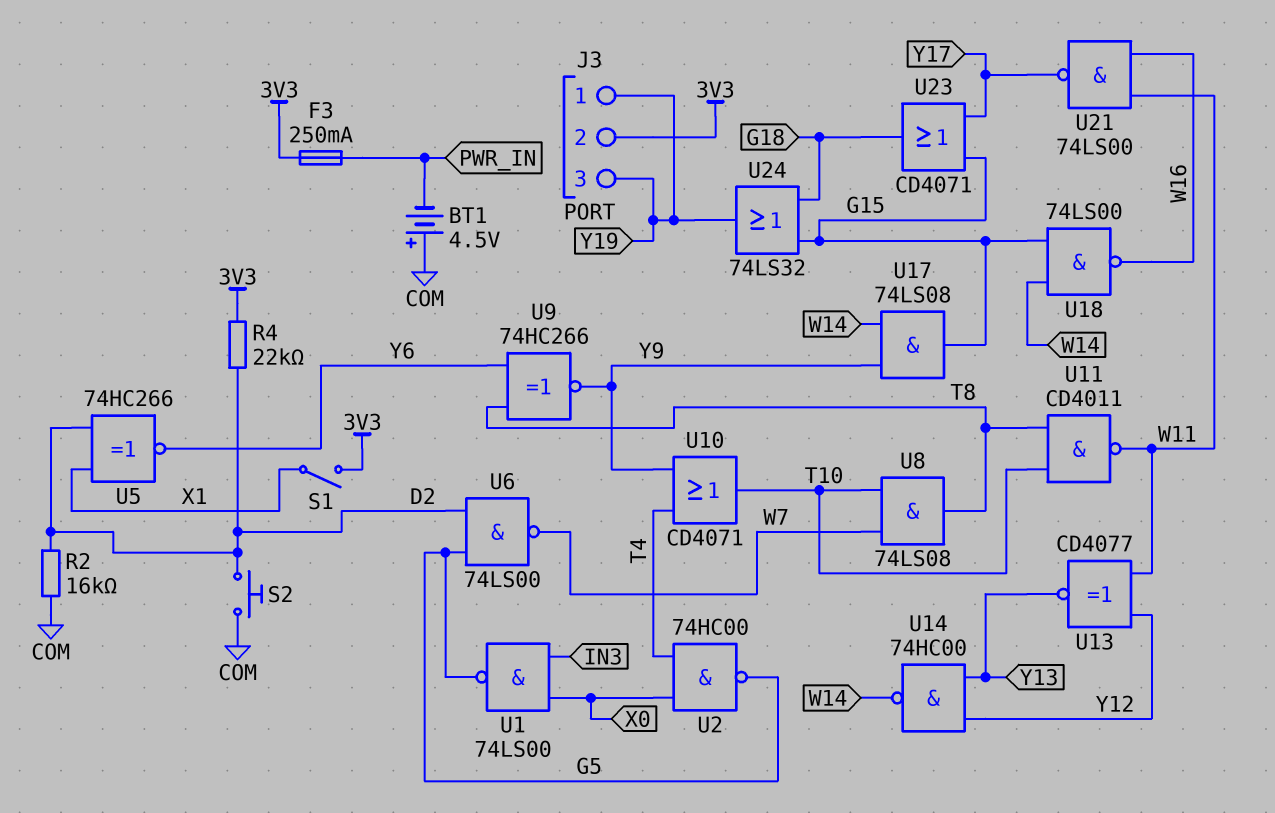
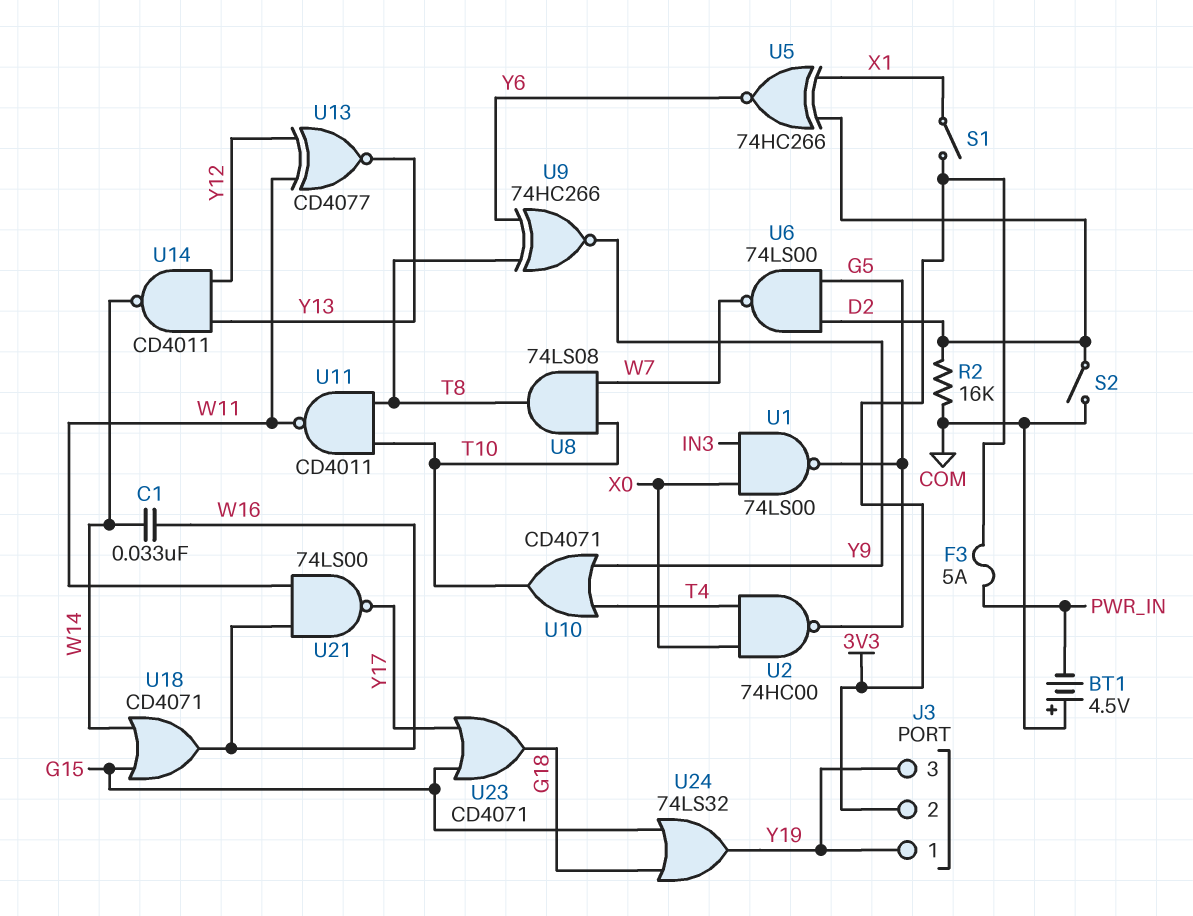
C1: none -> 33nF (W14, W16)
F3: 250mA (3V3, PWR_IN) -> 5A (3V3, PWR_IN)
R4: 22k (3V3, D2) -> none
S2: button (COM, D2) -> switch (COM, D2)
U14: NAND 74HC00 (in Y12, in Y13, out W14) -> NAND CD4011 (in Y12, in Y13, out W14)
U17: AND 74LS08 (in W14, in Y9, out G15) -> none
U18: NAND 74LS00 (in G15, in W14, out W16) -> OR CD4071 (in G15, in W14, out W16)

